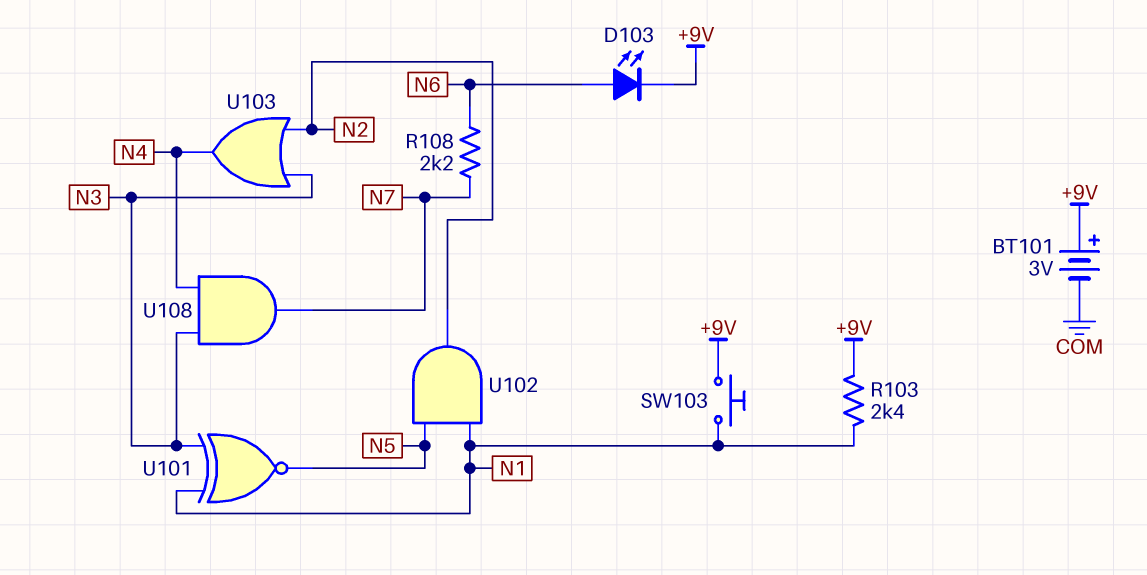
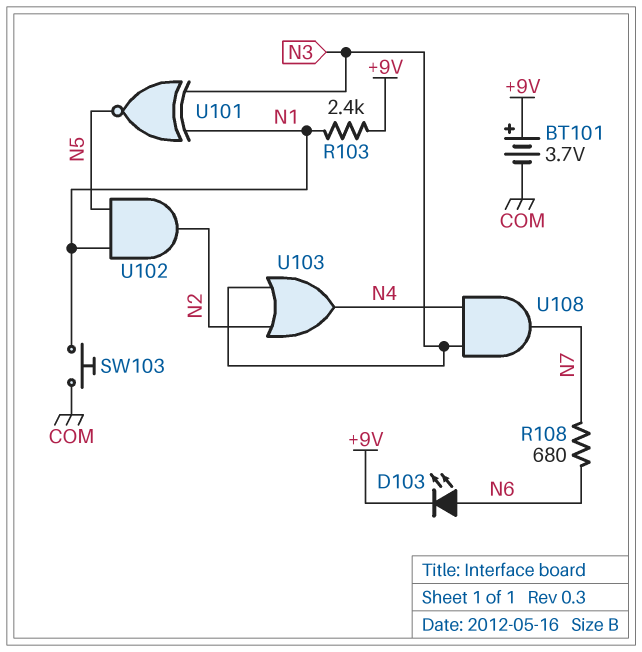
BT101: 3V (plus +9V, minus COM) -> 3.7V (plus +9V, minus COM)
R108: 2.2k (N6, N7) -> 680 (N6, N7)
SW103: button (+9V, N1) -> button (COM, N1)

